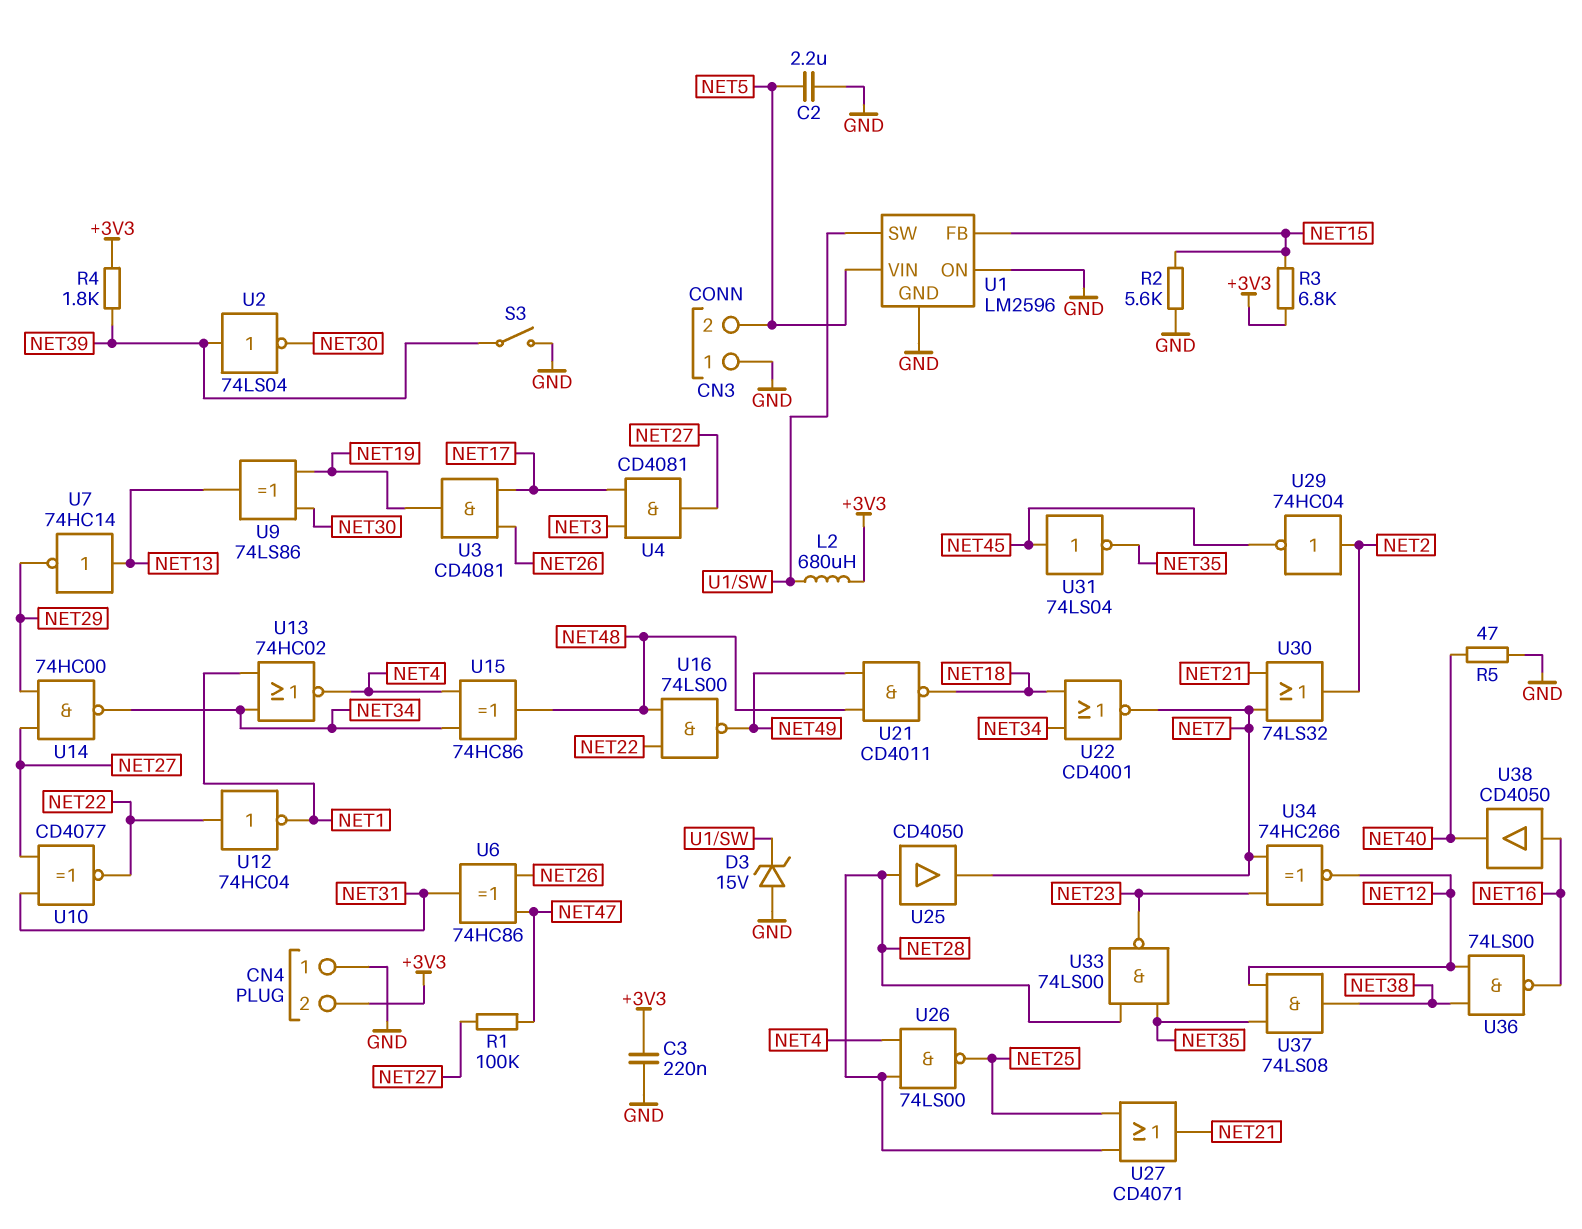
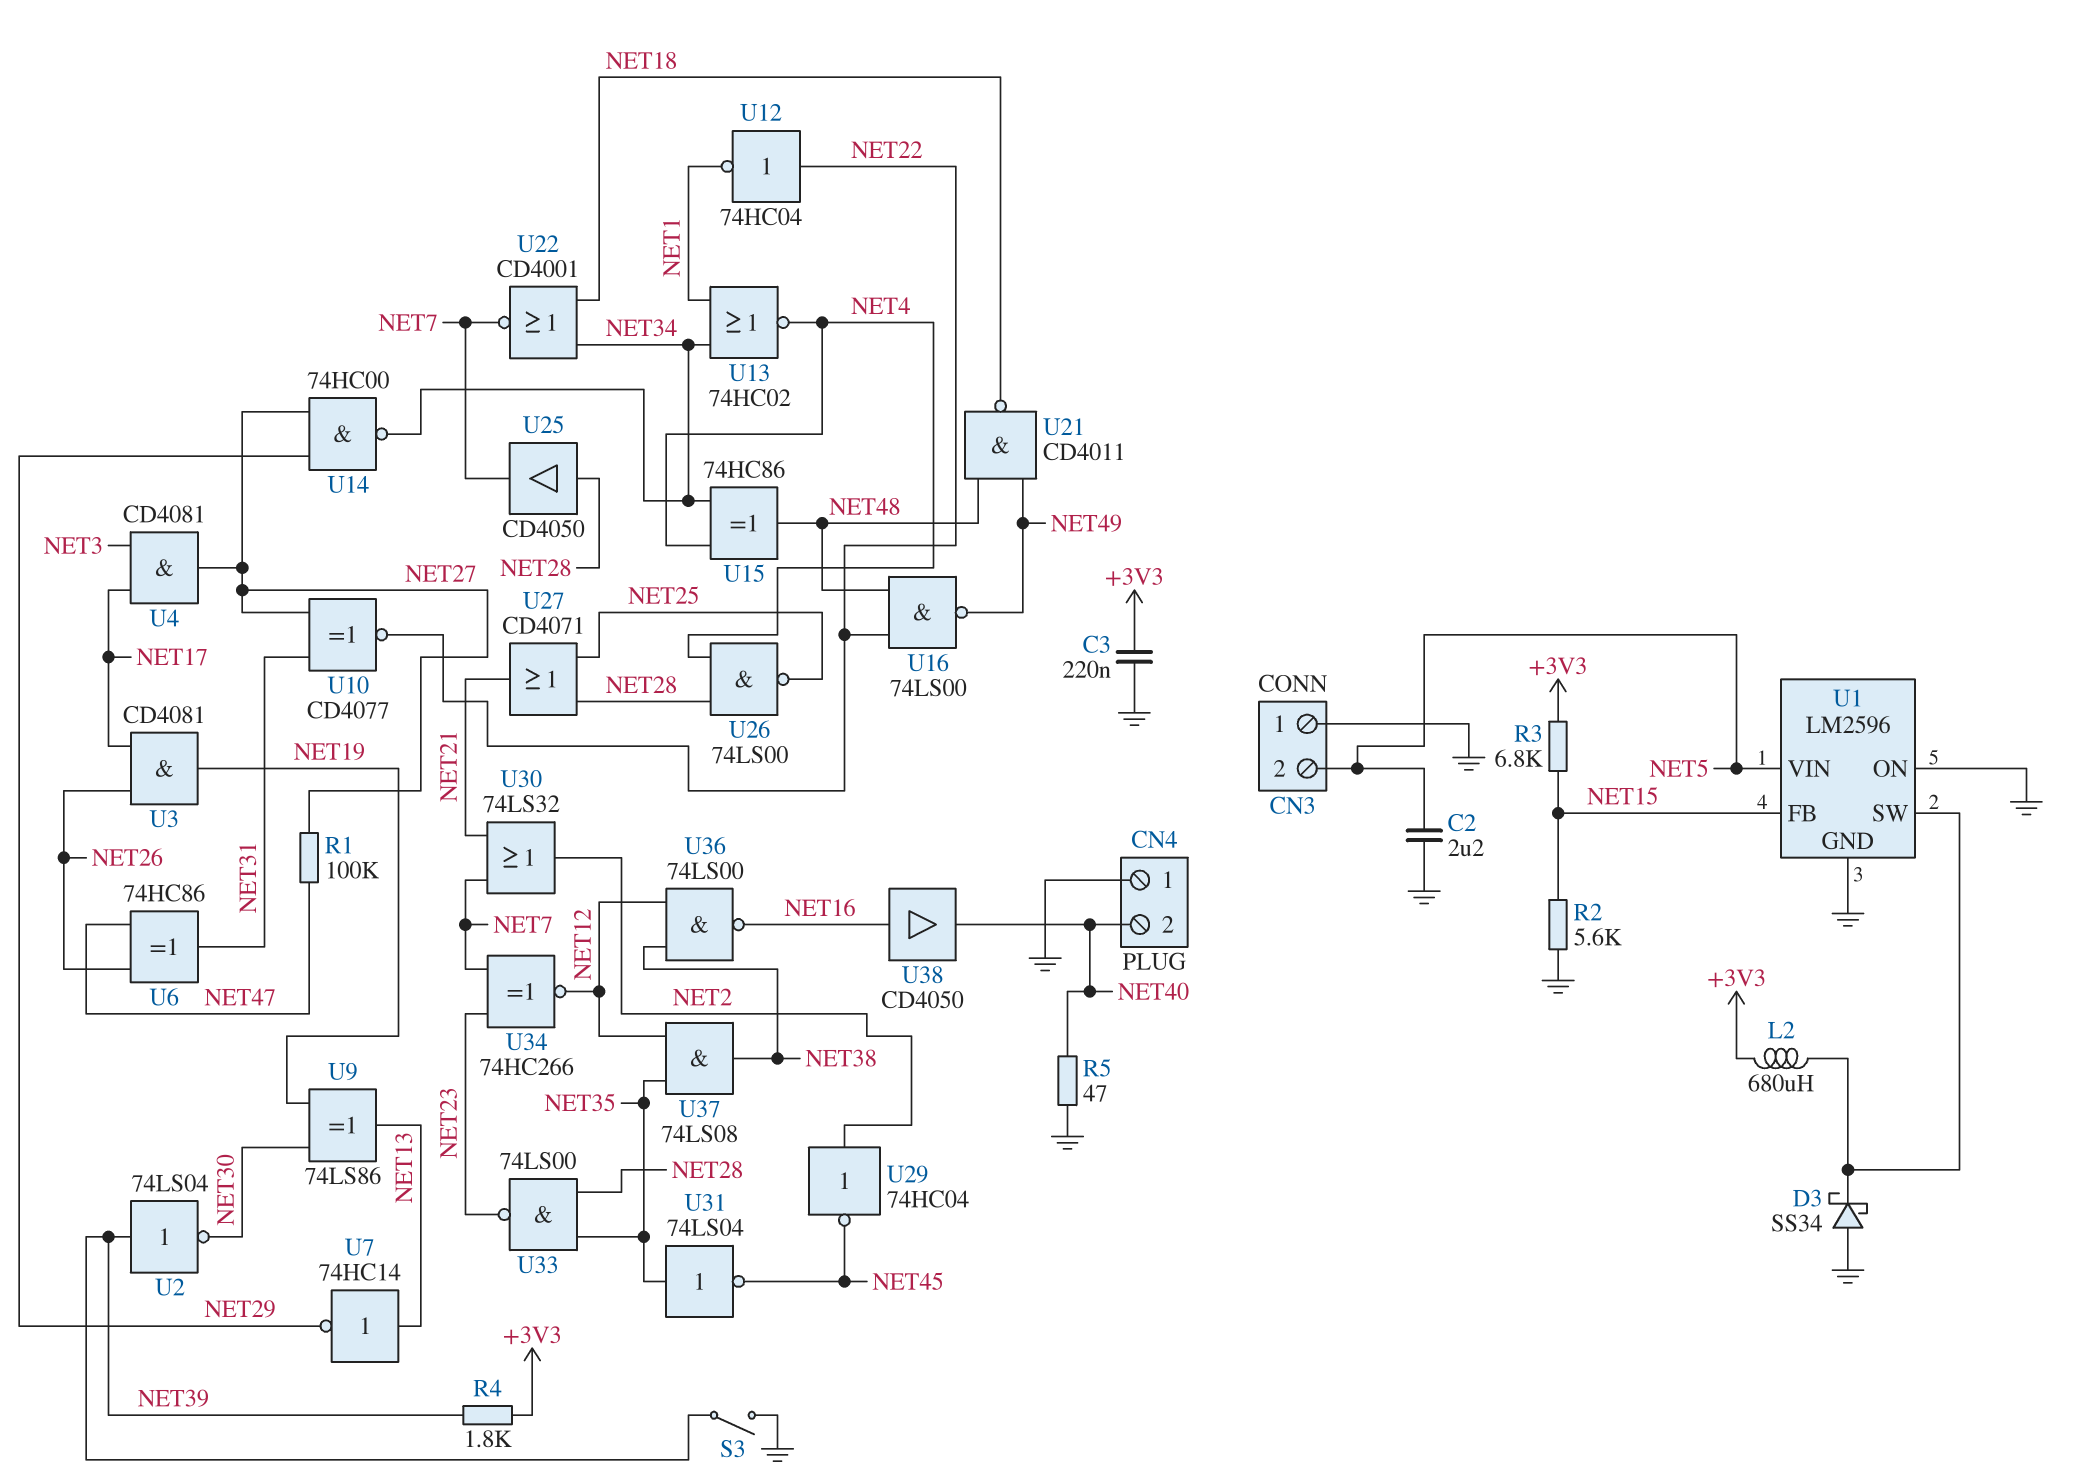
CN4 pin 2: +3V3 -> NET40
D3: zener 15V (A GND, K U1/SW) -> schottky SS34 (A GND, K U1/SW)
U31: NOT 74LS04 (in NET45, out NET35) -> NOT 74LS04 (in NET35, out NET45)

